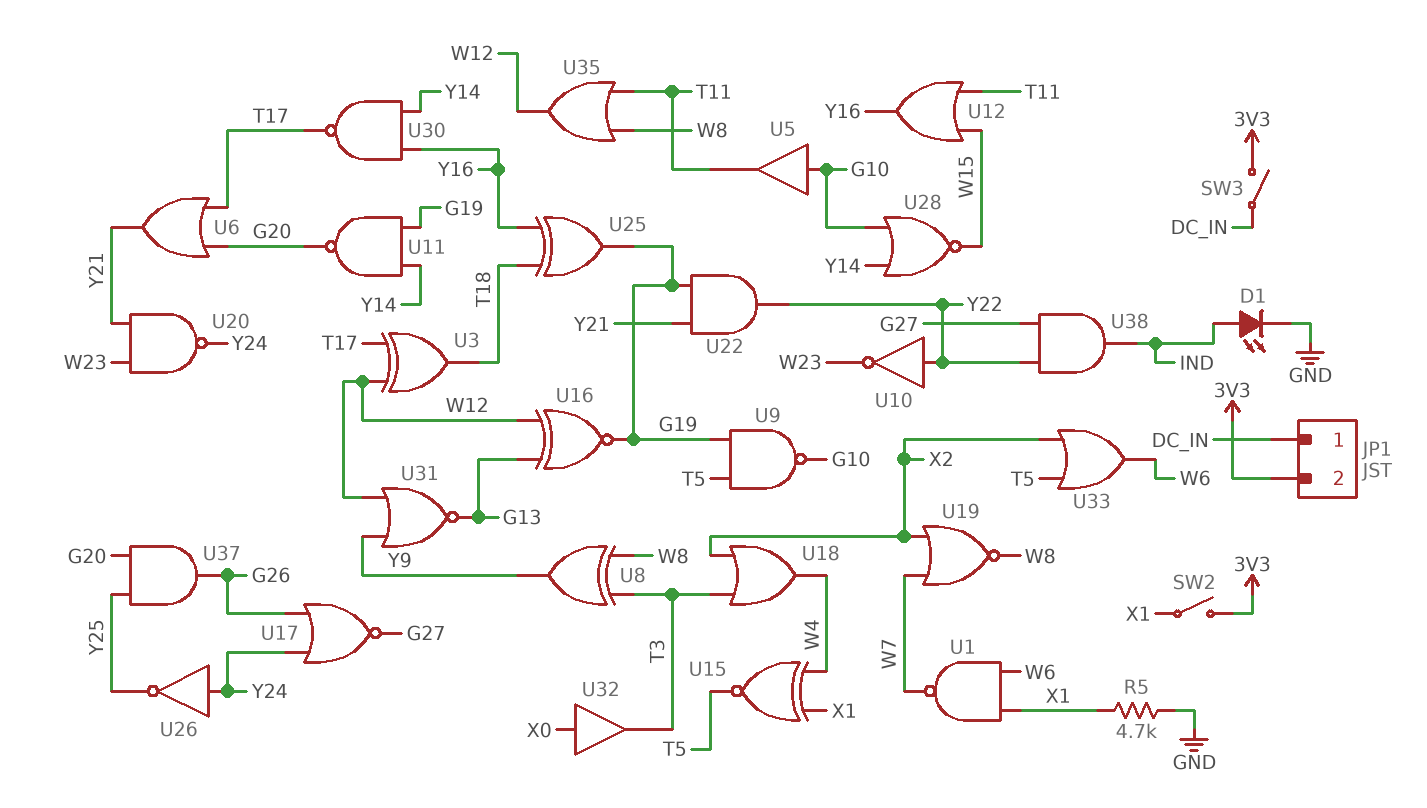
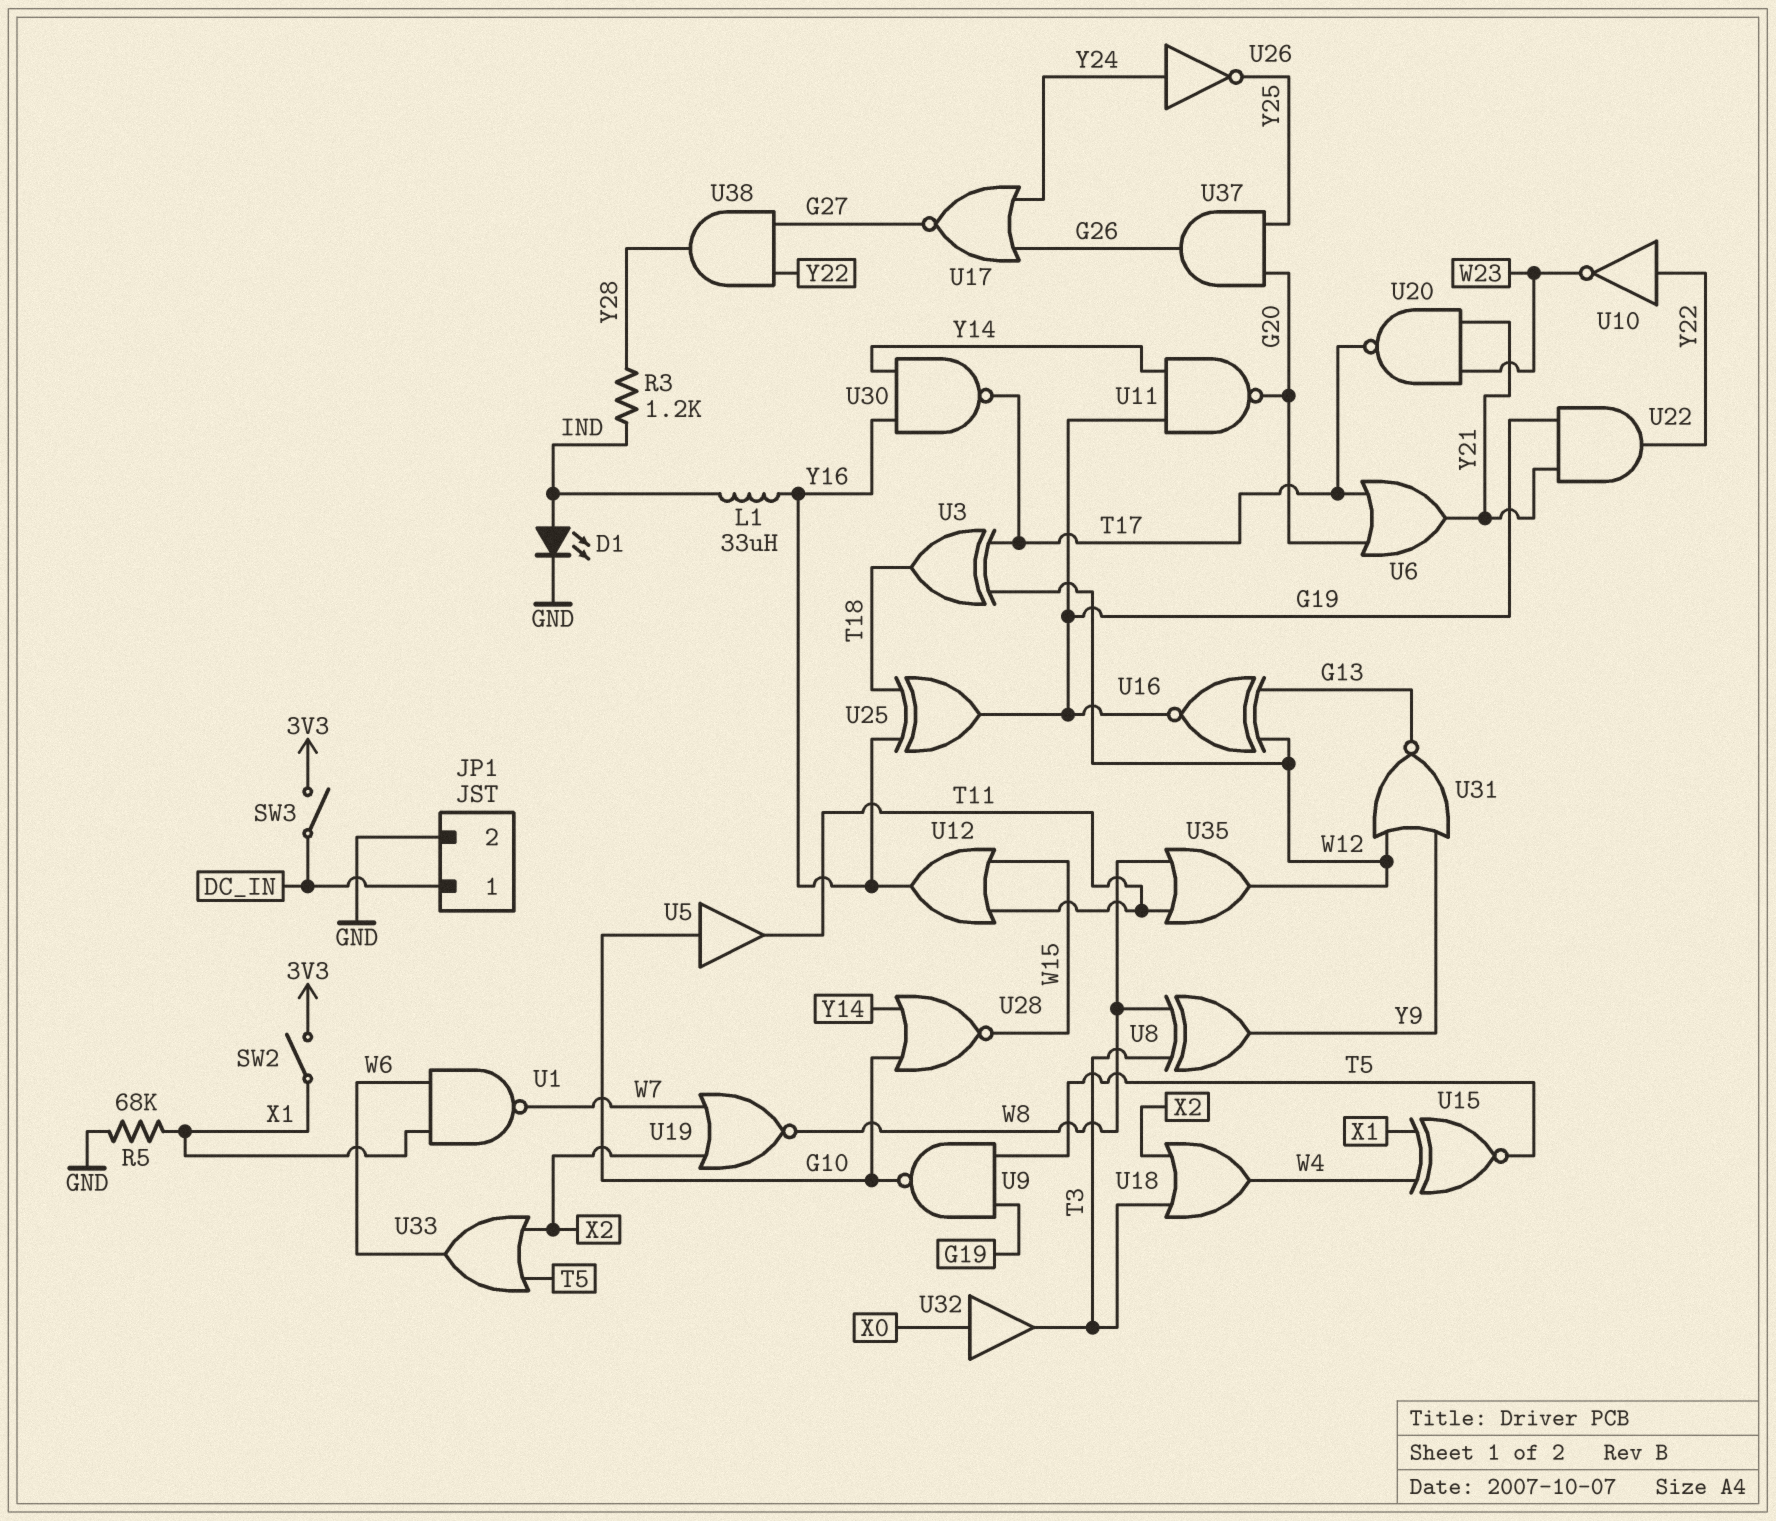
JP1 pin 2: 3V3 -> GND
L1: none -> 33uH (IND, Y16)
R3: none -> 1.2k (IND, Y28)
R5: 4.7k (GND, X1) -> 68k (GND, X1)
U20: NAND (in W23, in Y21, out Y24) -> NAND (in W23, in Y21, out T17)
U38: AND (in G27, in Y22, out IND) -> AND (in G27, in Y22, out Y28)

